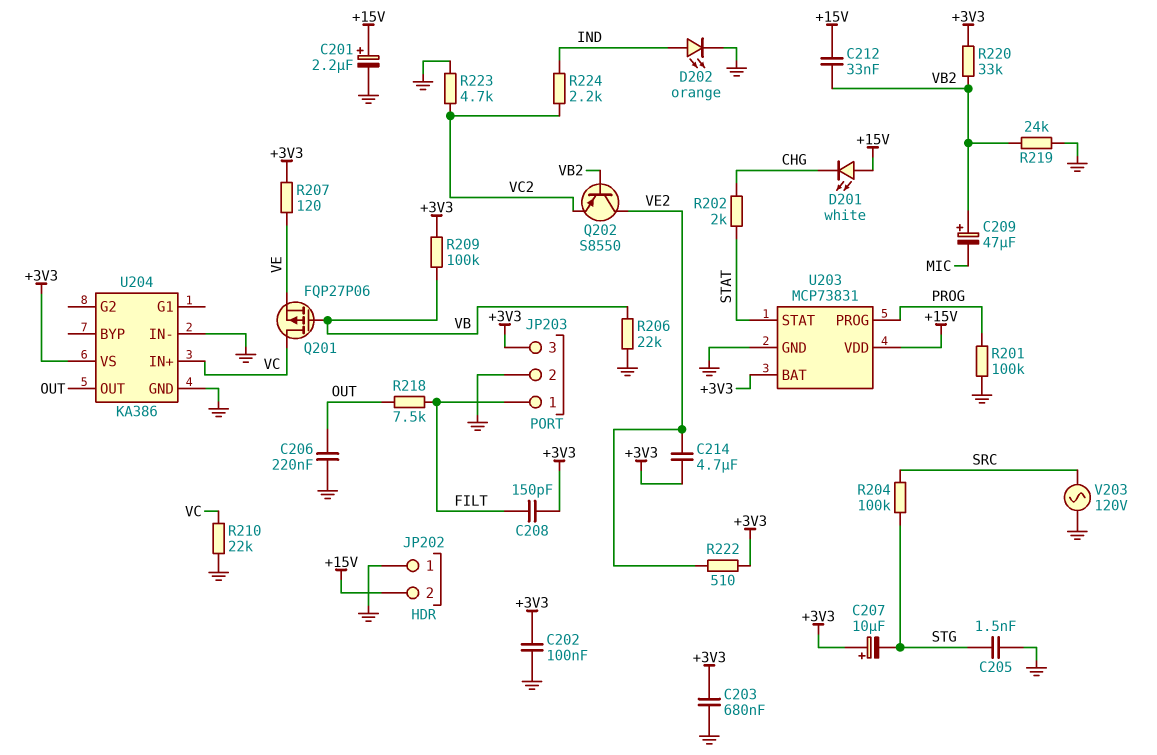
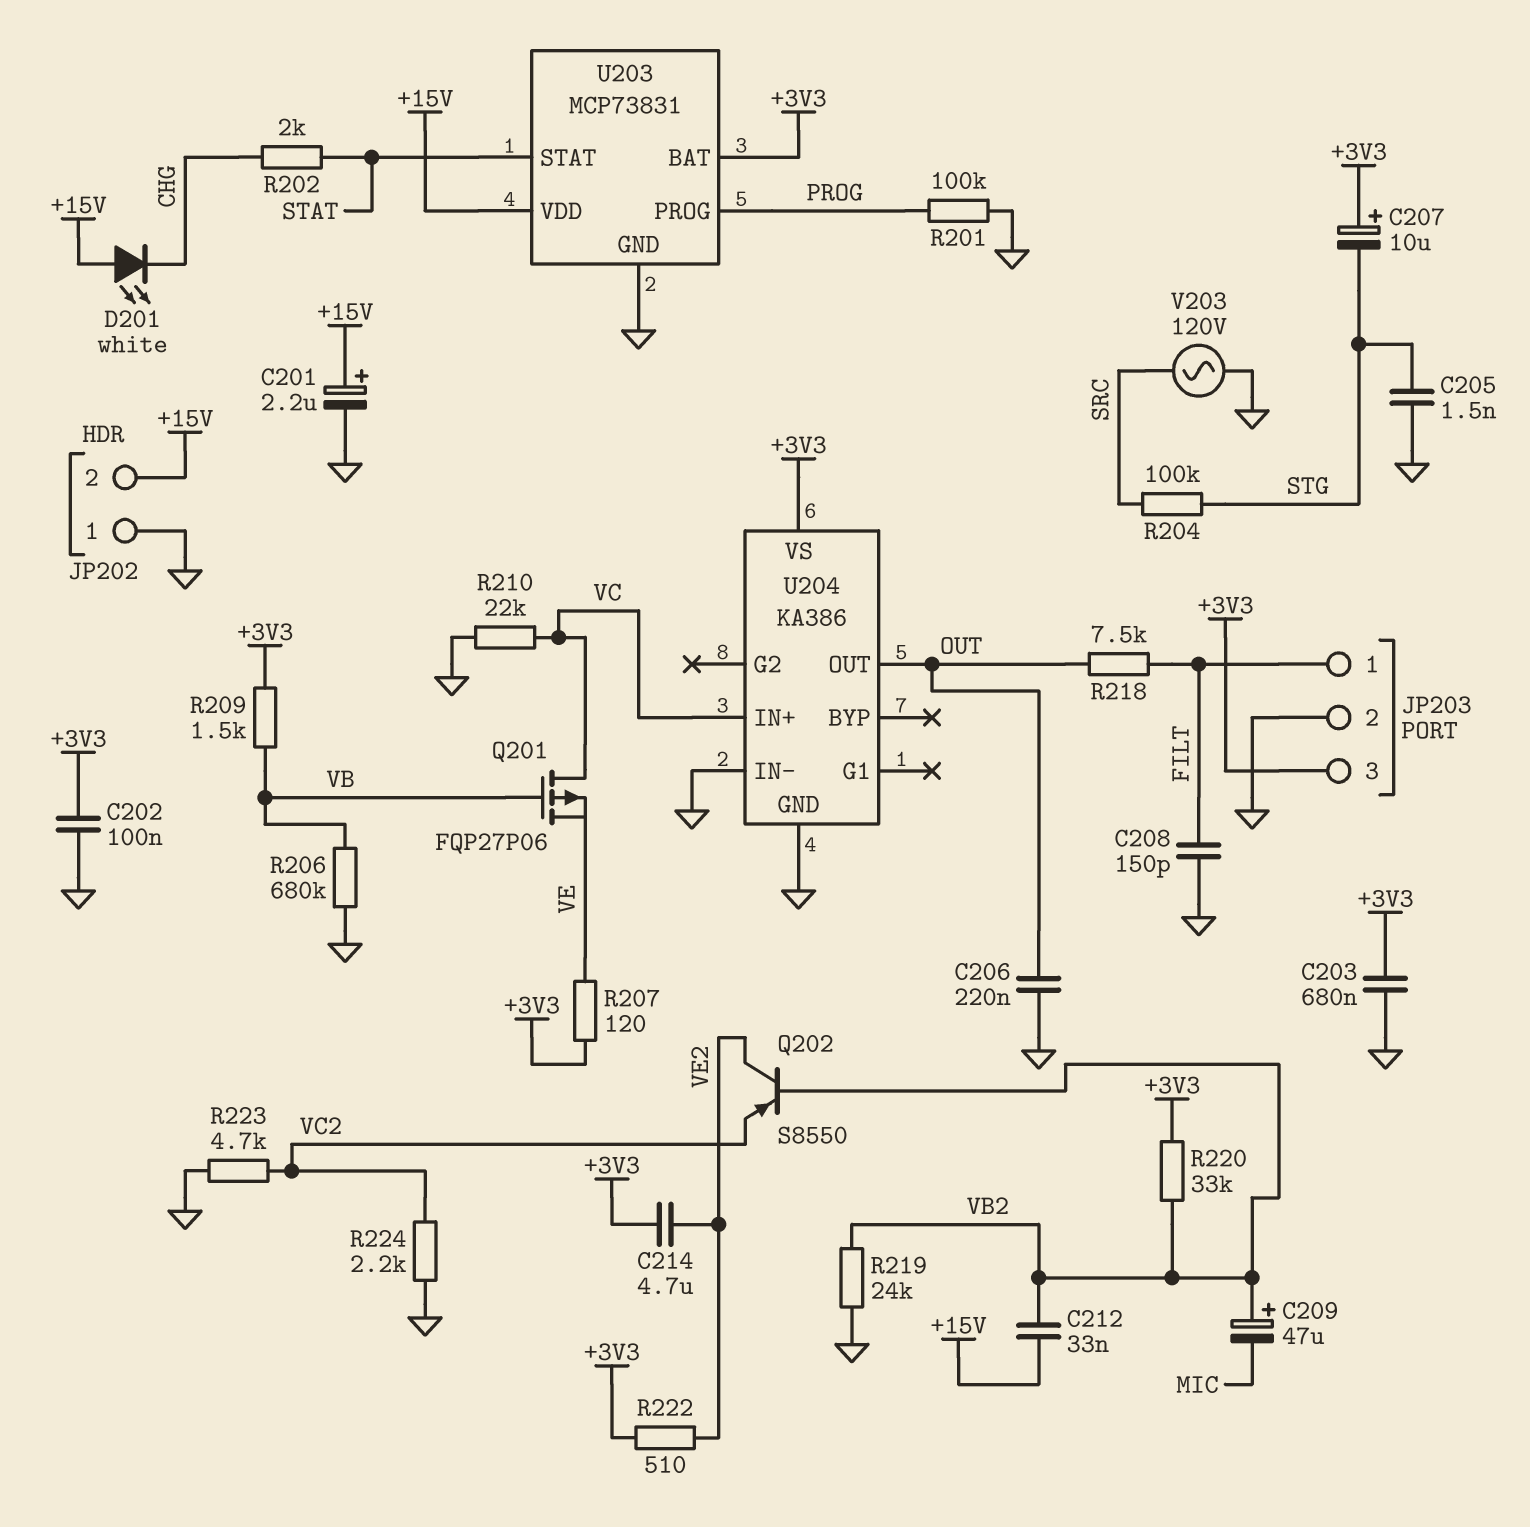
C208: 150pF (+3V3, FILT) -> 150pF (FILT, GND)
D202: LED orange (A IND, K GND) -> none
R206: 22k (GND, VB) -> 680k (GND, VB)
R209: 100k (+3V3, VB) -> 1.5k (+3V3, VB)
R224: 2.2k (IND, VC2) -> 2.2k (GND, VC2)

